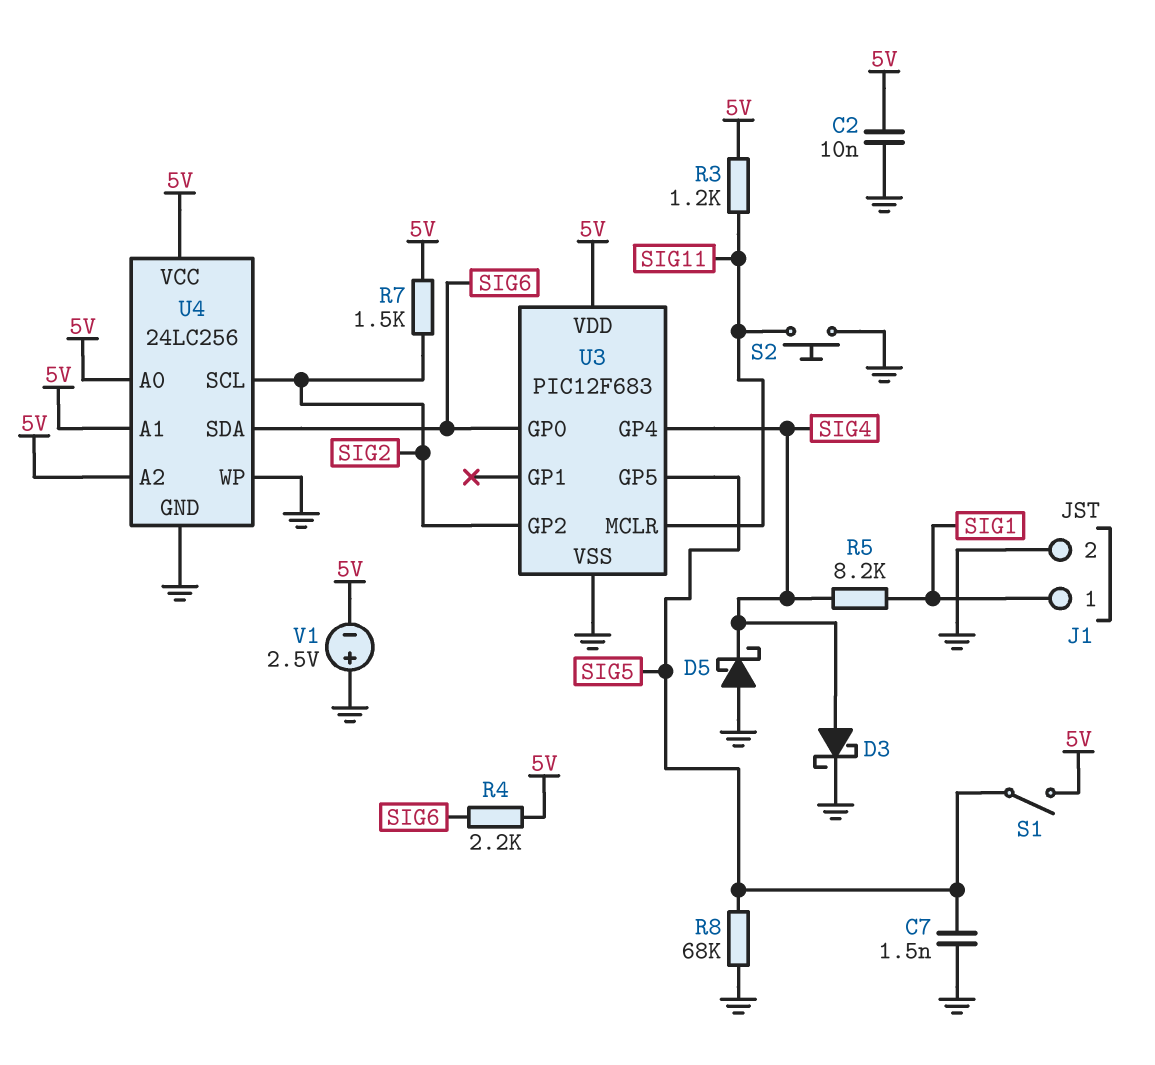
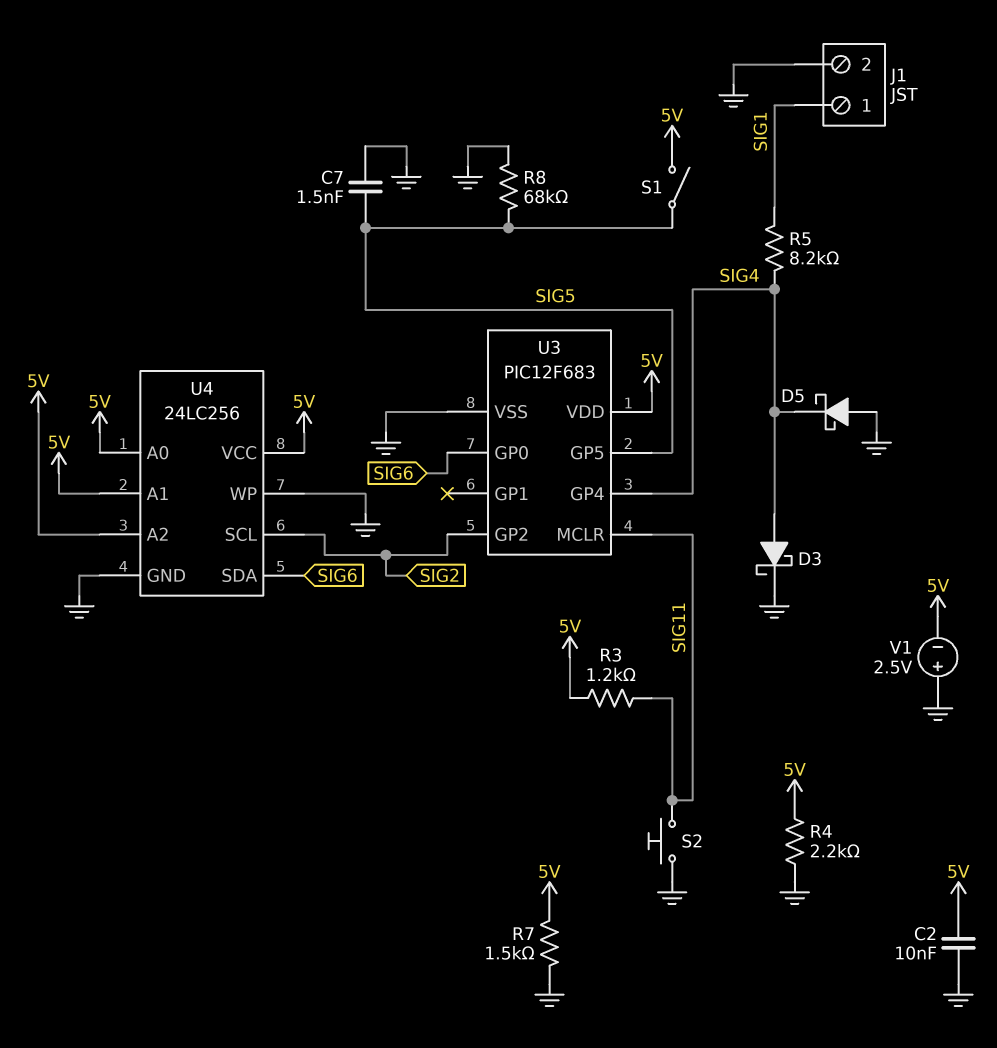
R4: 2.2k (5V, SIG6) -> 2.2k (5V, GND)
R7: 1.5k (5V, SIG2) -> 1.5k (5V, GND)

